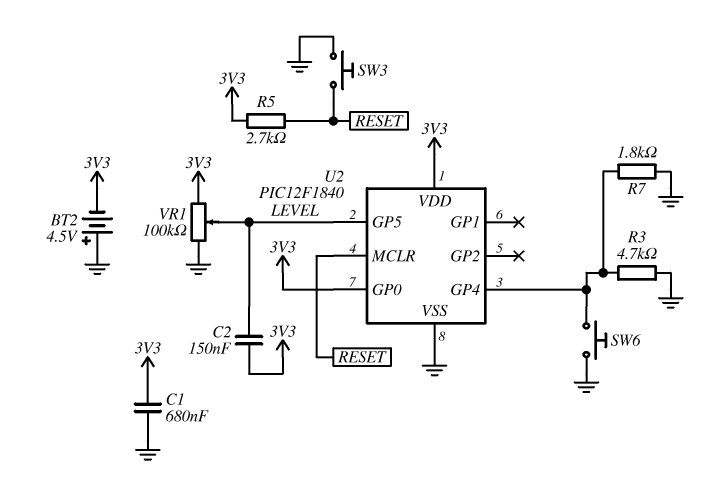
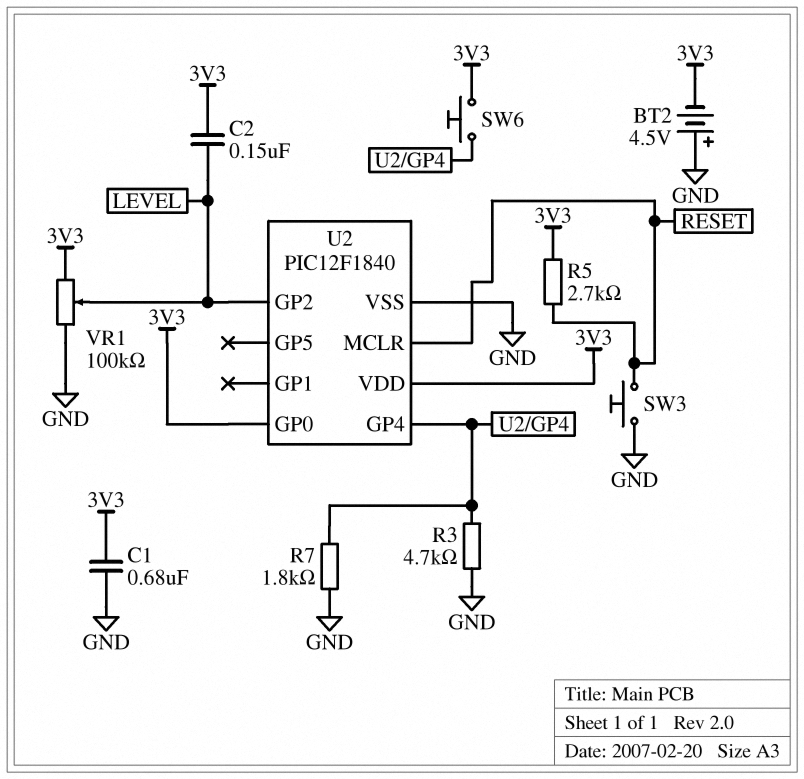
SW6: button (GND, U2/GP4) -> button (3V3, U2/GP4)
U2 pin GP2: none -> LEVEL
U2 pin GP5: LEVEL -> none

